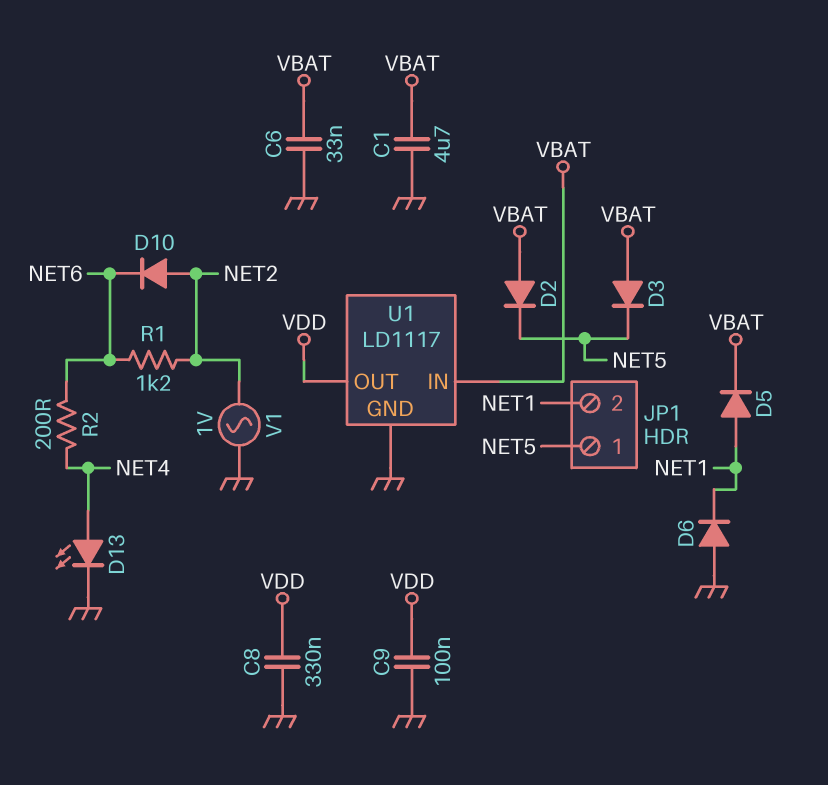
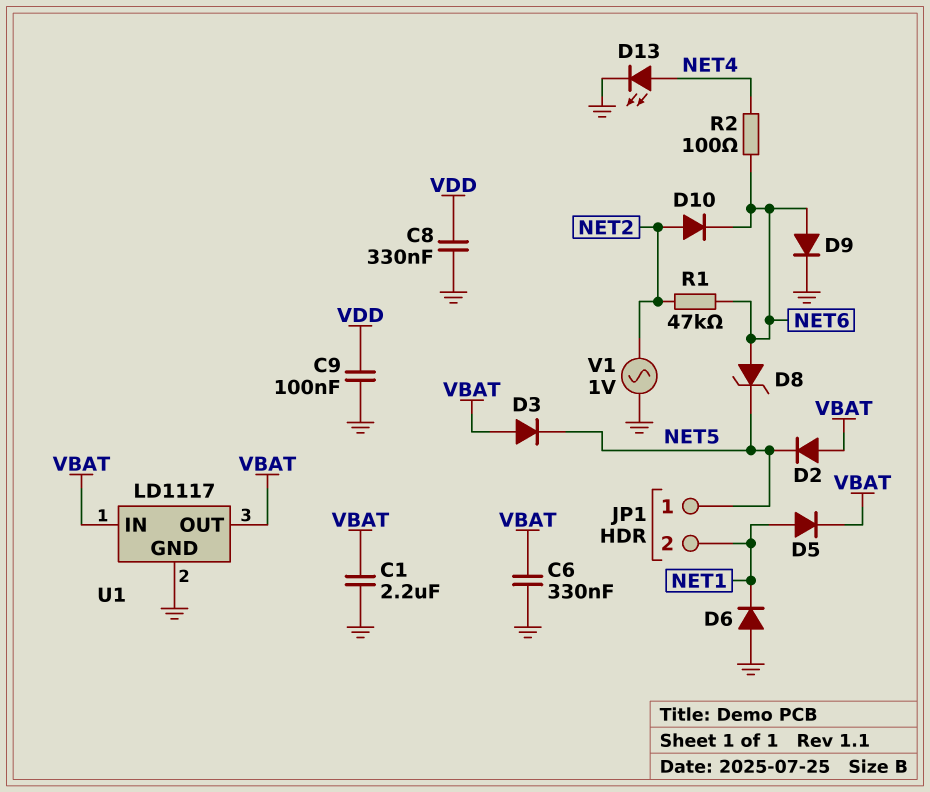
C1: 4.7uF (GND, VBAT) -> 2.2uF (GND, VBAT)
C6: 33nF (GND, VBAT) -> 330nF (GND, VBAT)
D8: none -> zener (A NET6, K NET5)
D9: none -> diode (A NET6, K GND)
R1: 1.2k (NET2, NET6) -> 47k (NET2, NET6)
R2: 200 (NET4, NET6) -> 100 (NET4, NET6)
U1 pin OUT: VDD -> VBAT

